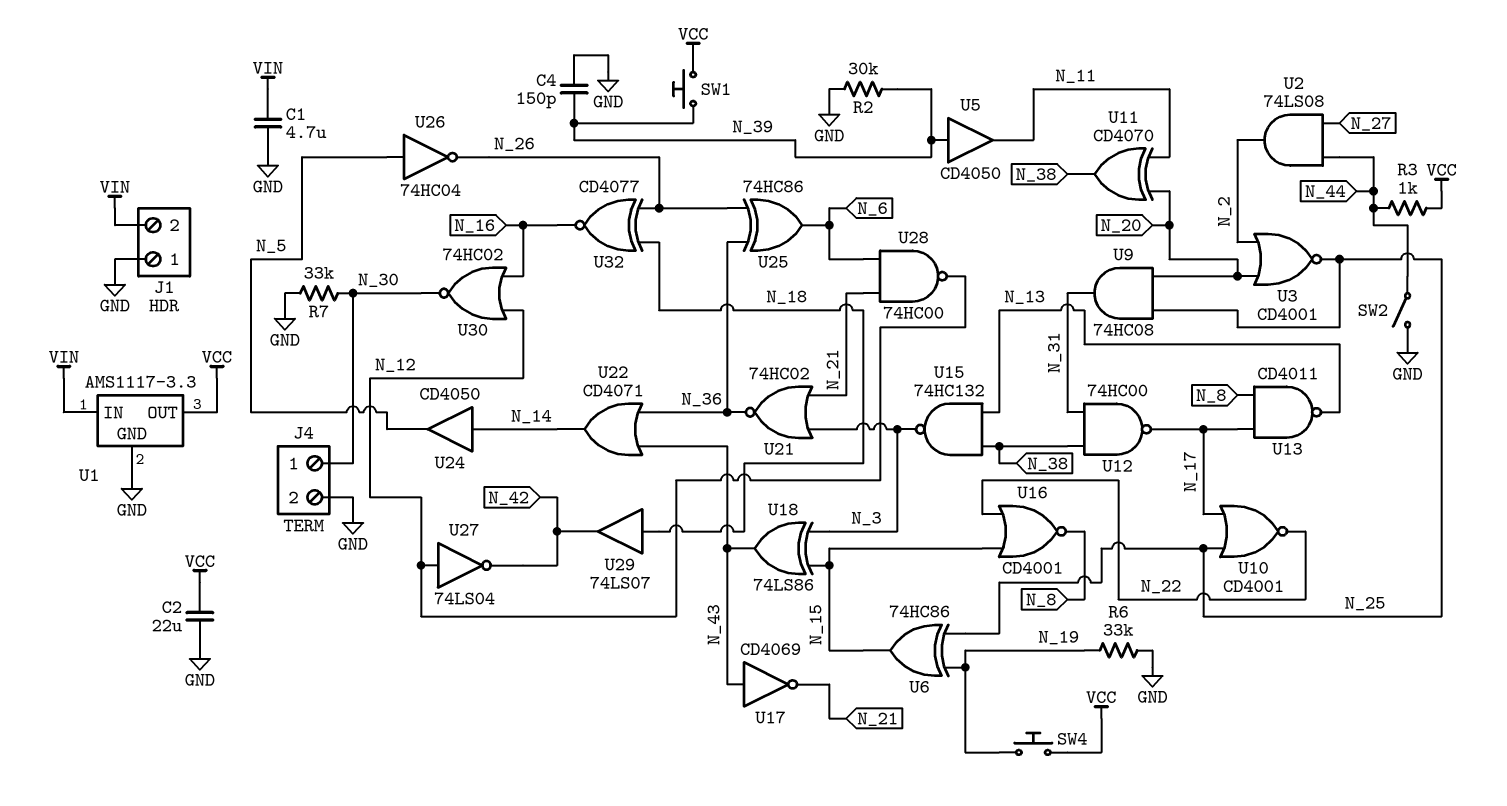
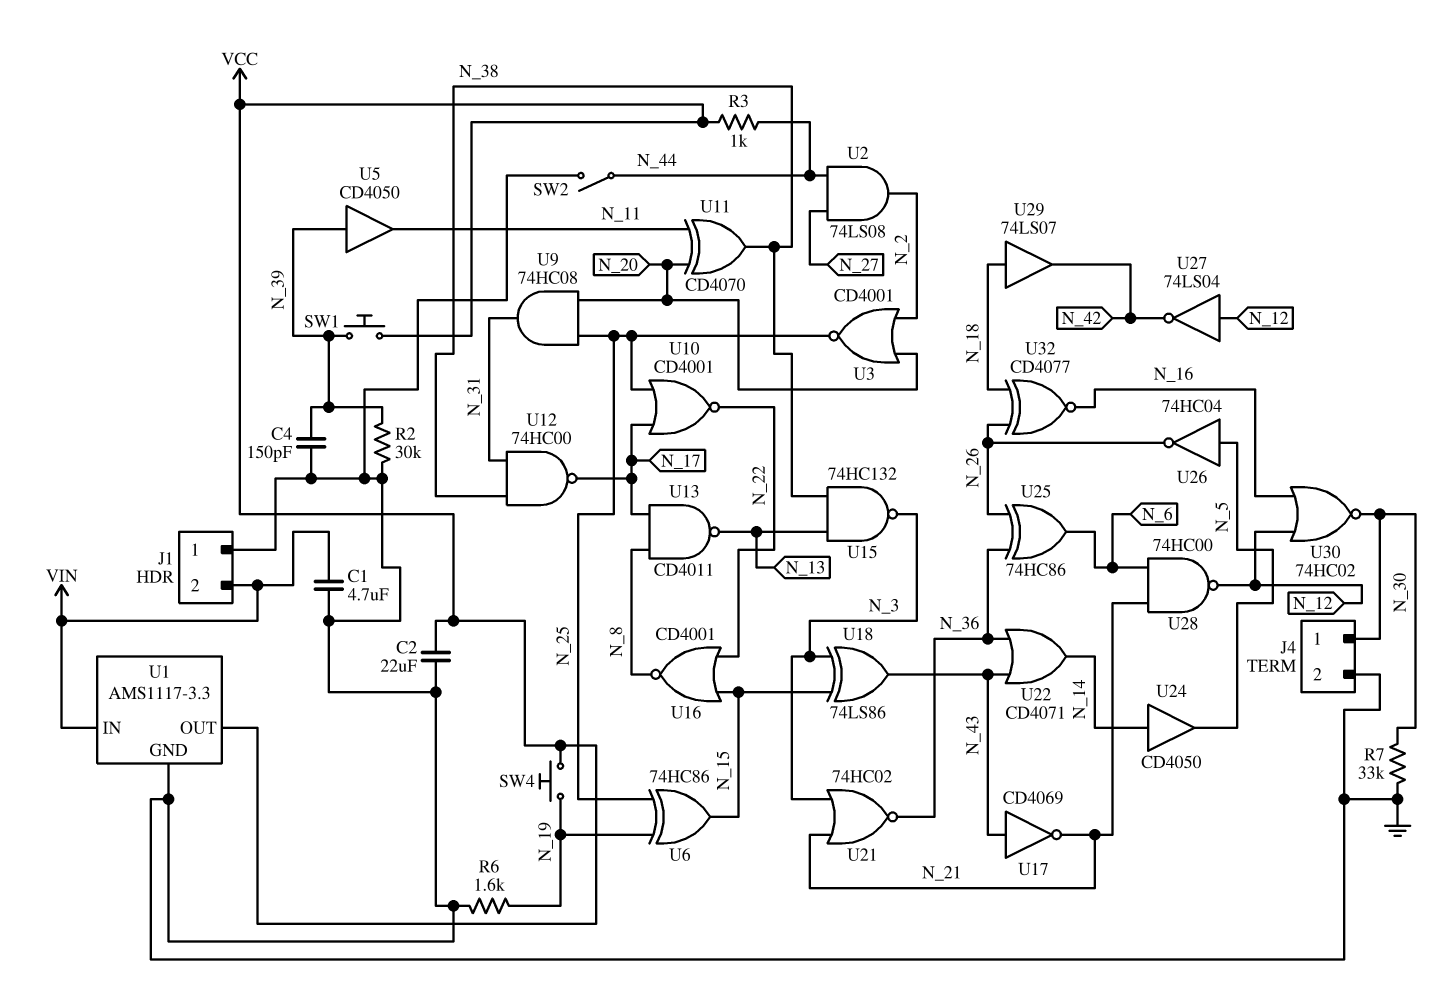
R6: 33k (GND, N_19) -> 1.6k (GND, N_19)

